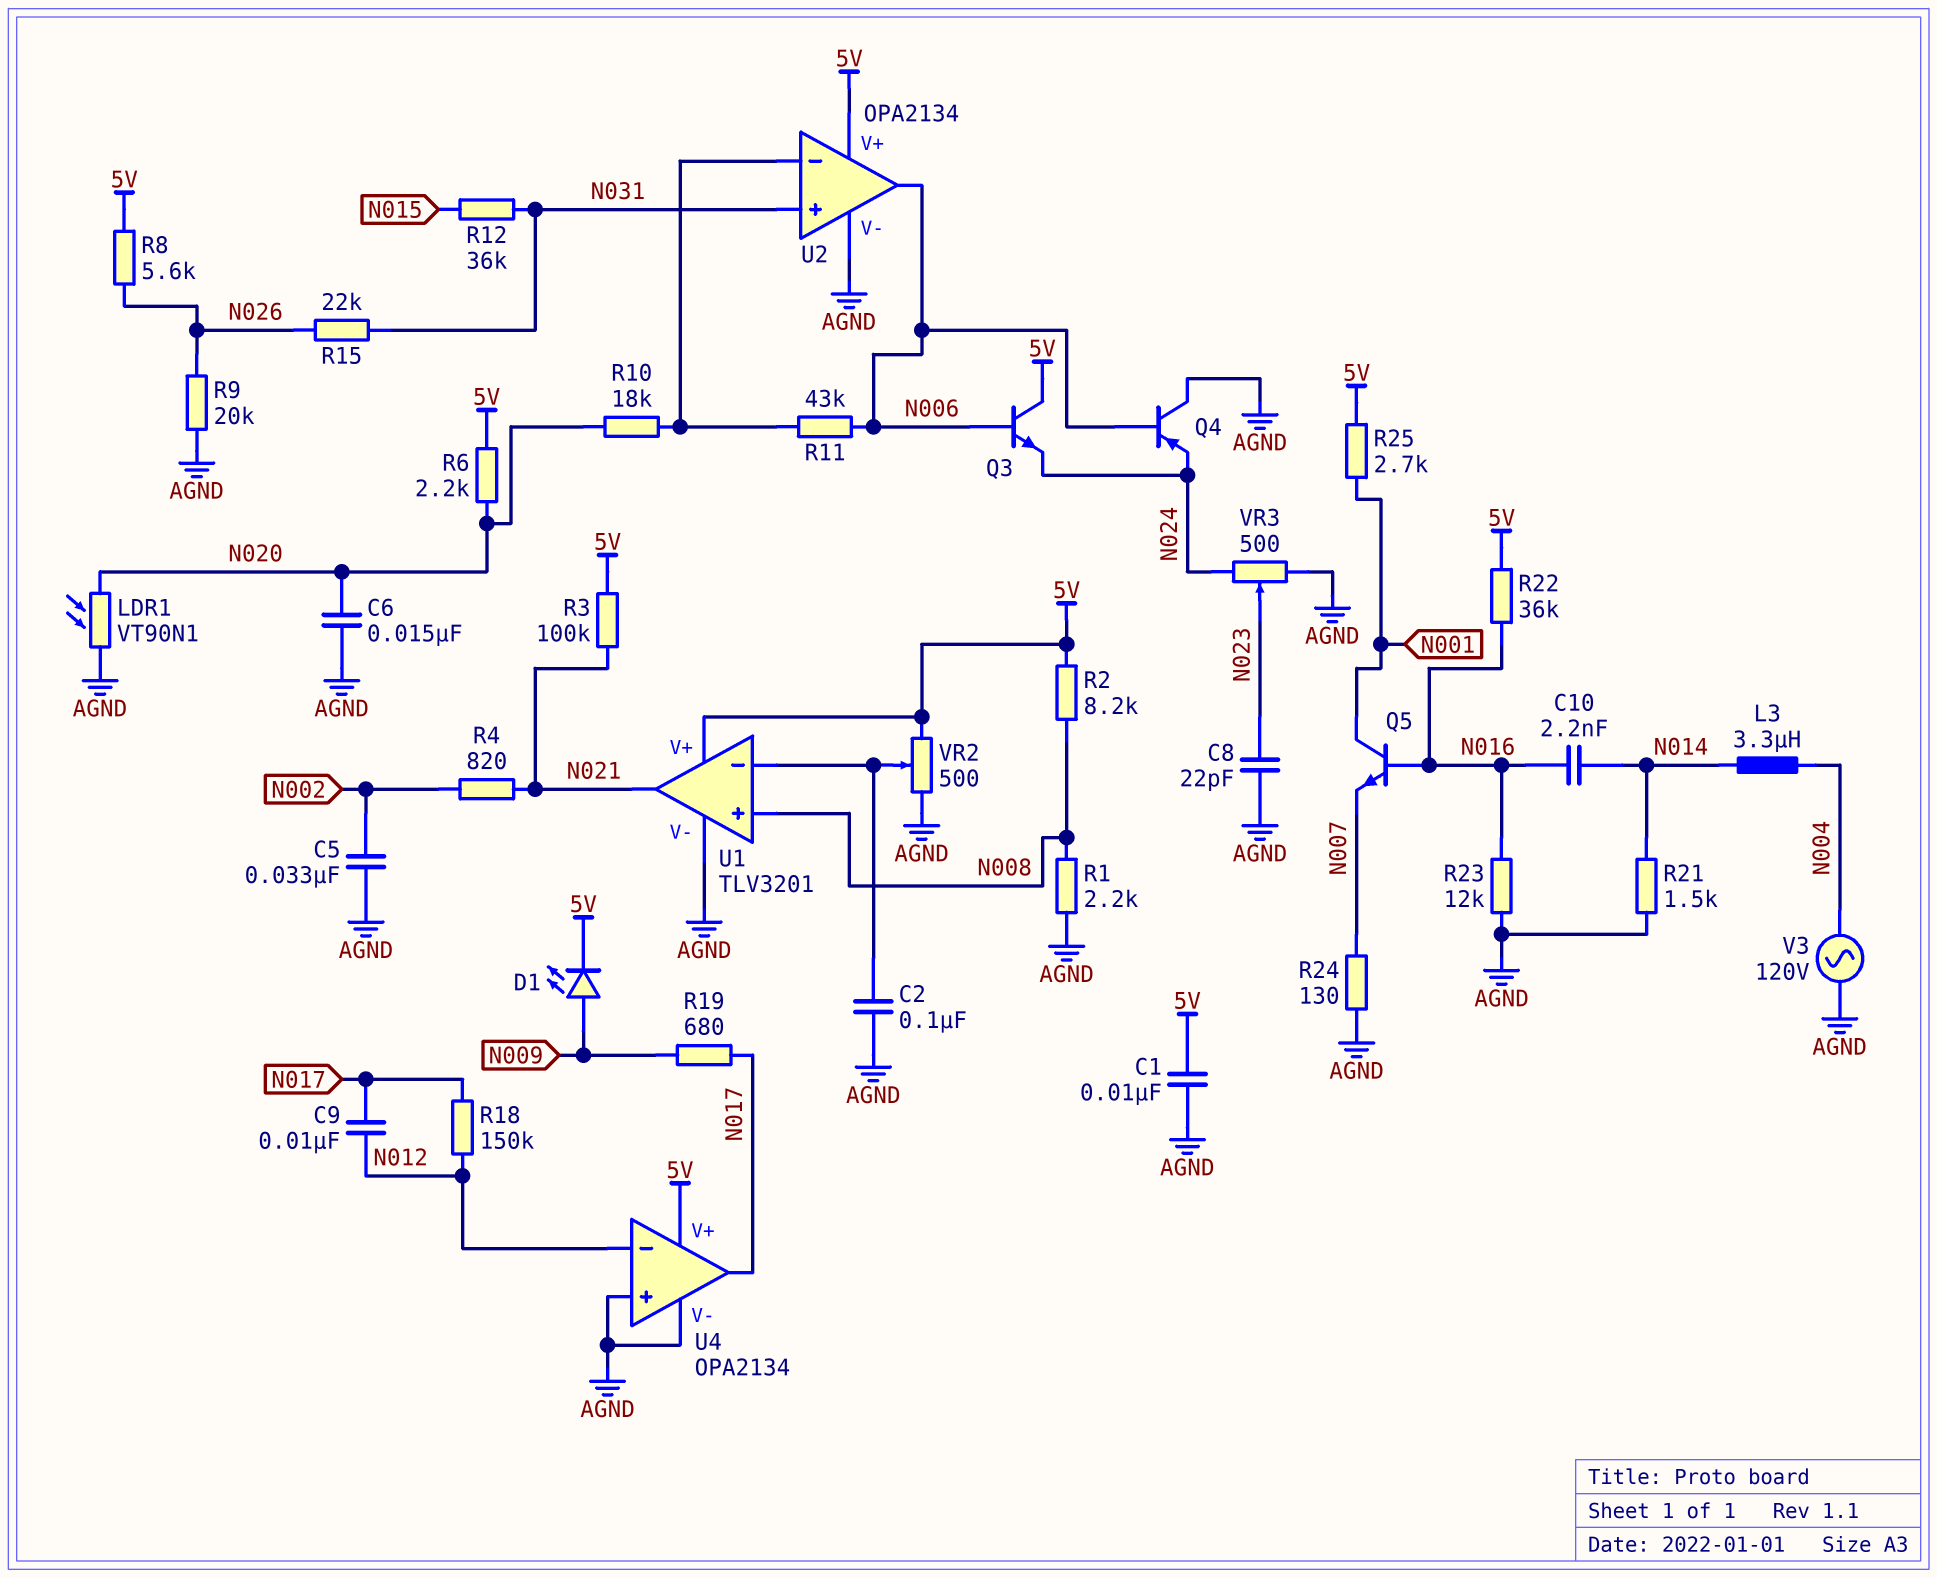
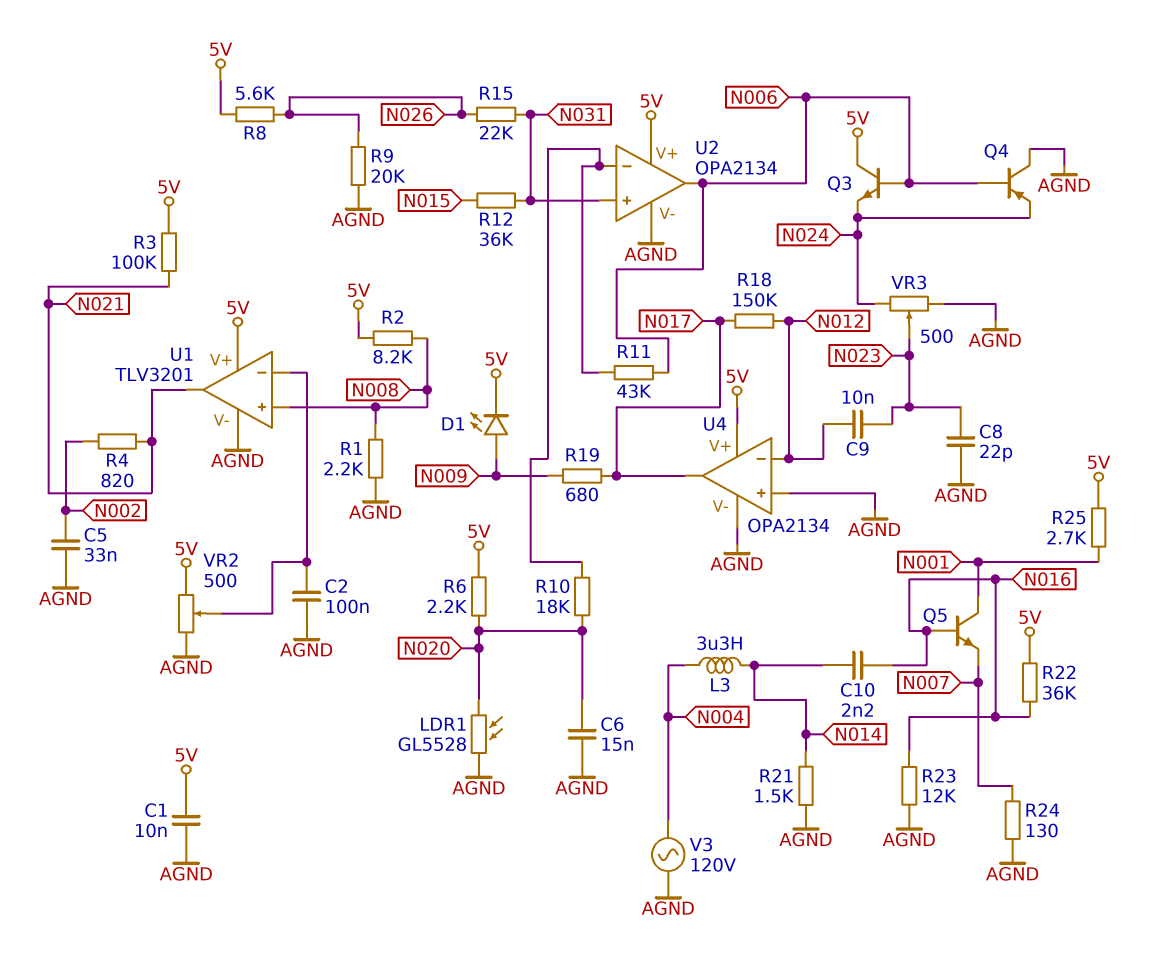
C9: 10nF (N012, N017) -> 10nF (N012, N023)
LDR1: VT90N1 (AGND, N020) -> GL5528 (AGND, N020)

